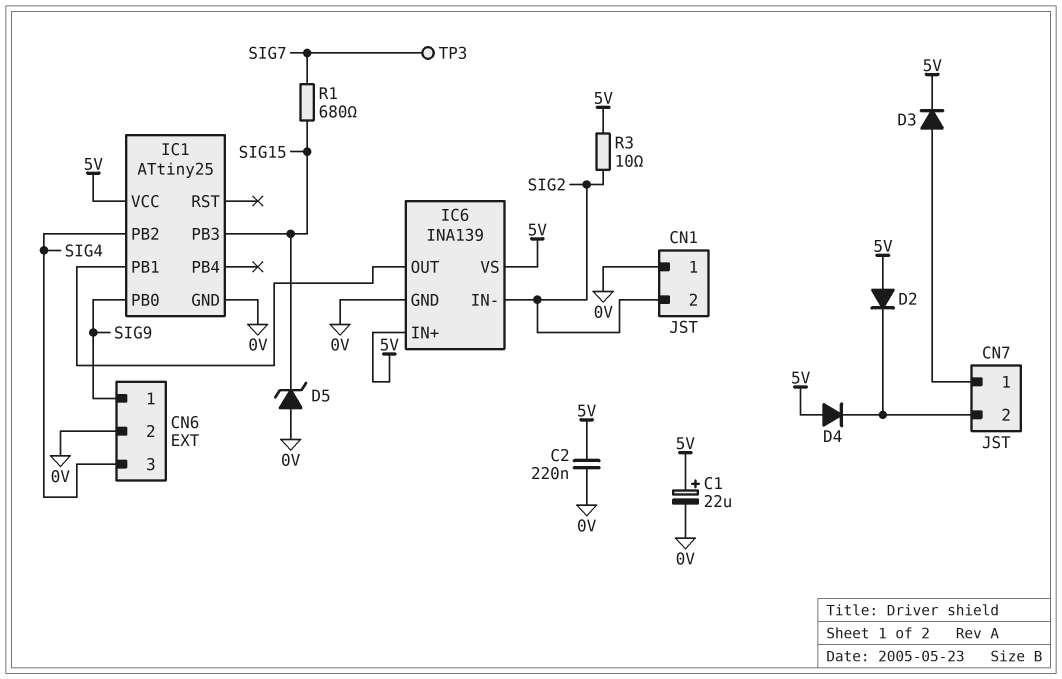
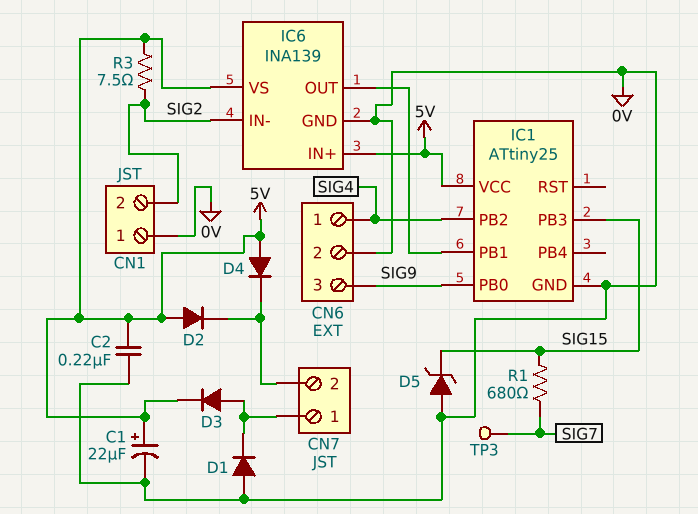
CN6 pin 1: SIG9 -> SIG4
CN6 pin 3: SIG4 -> SIG9
D1: none -> diode (A 0V, K CN7/1)
R3: 10 (5V, SIG2) -> 7.5 (5V, SIG2)

